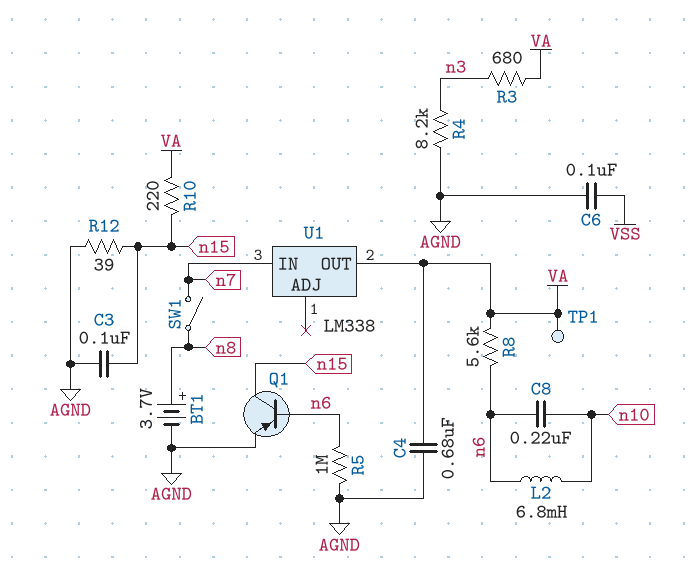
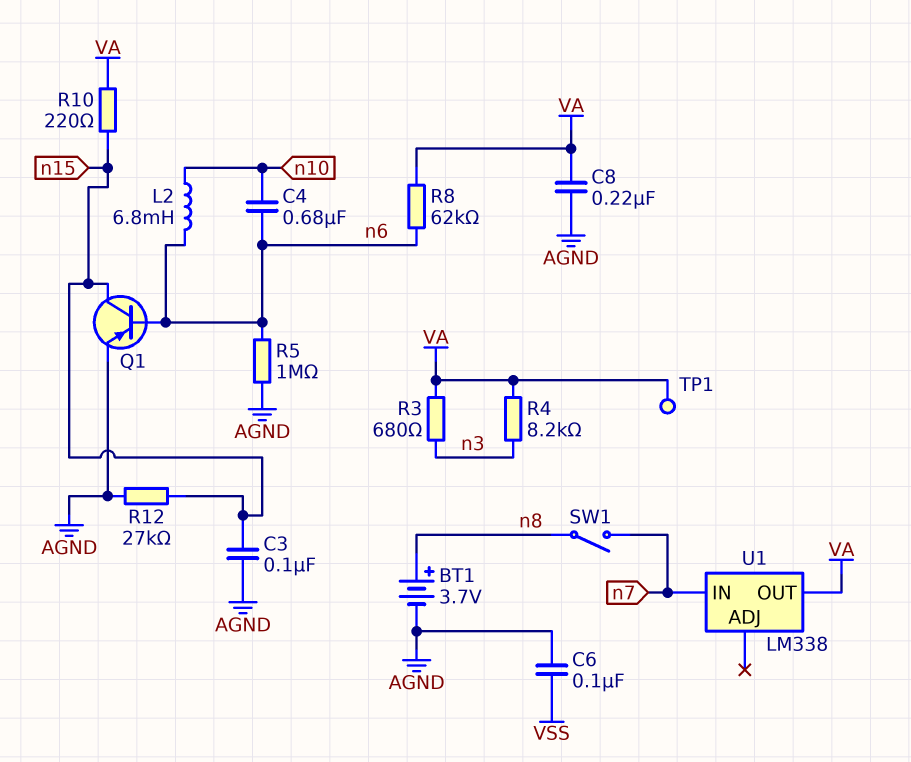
C4: 680nF (AGND, VA) -> 680nF (n6, n10)
C8: 220nF (n6, n10) -> 220nF (AGND, VA)
R4: 8.2k (AGND, n3) -> 8.2k (VA, n3)
R8: 5.6k (VA, n6) -> 62k (VA, n6)
R12: 39 (AGND, n15) -> 27k (AGND, n15)

